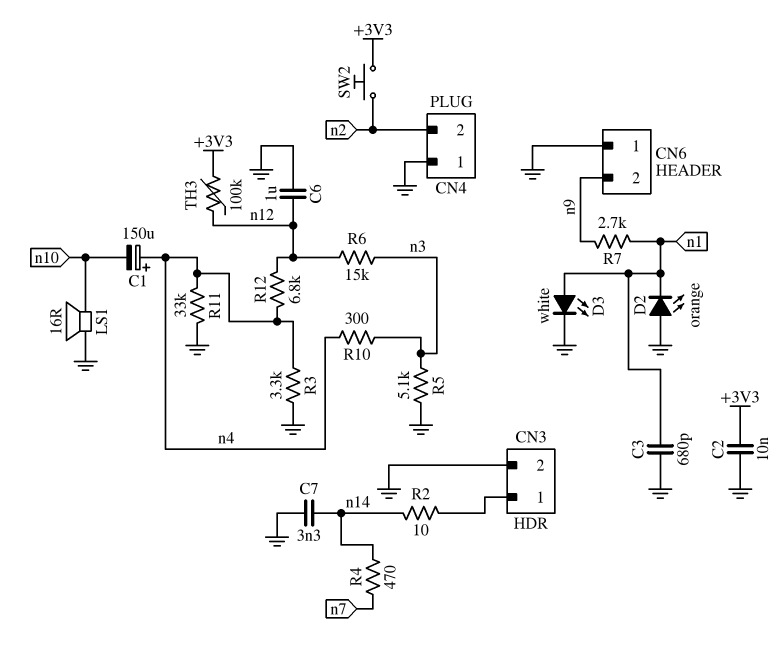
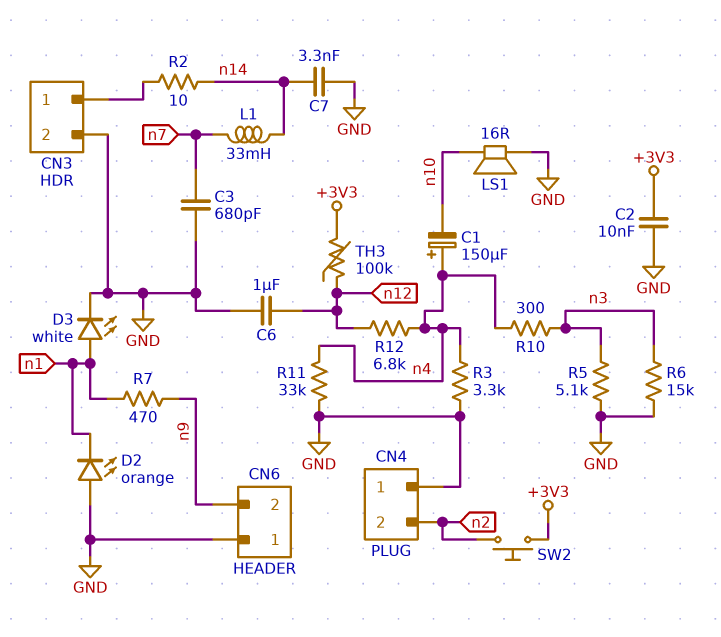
C3: 680pF (GND, n1) -> 680pF (GND, n7)
L1: none -> 33mH (n7, n14)
R4: 470 (n7, n14) -> none
R6: 15k (n3, n12) -> 15k (GND, n3)
R7: 2.7k (n1, n9) -> 470 (n1, n9)

